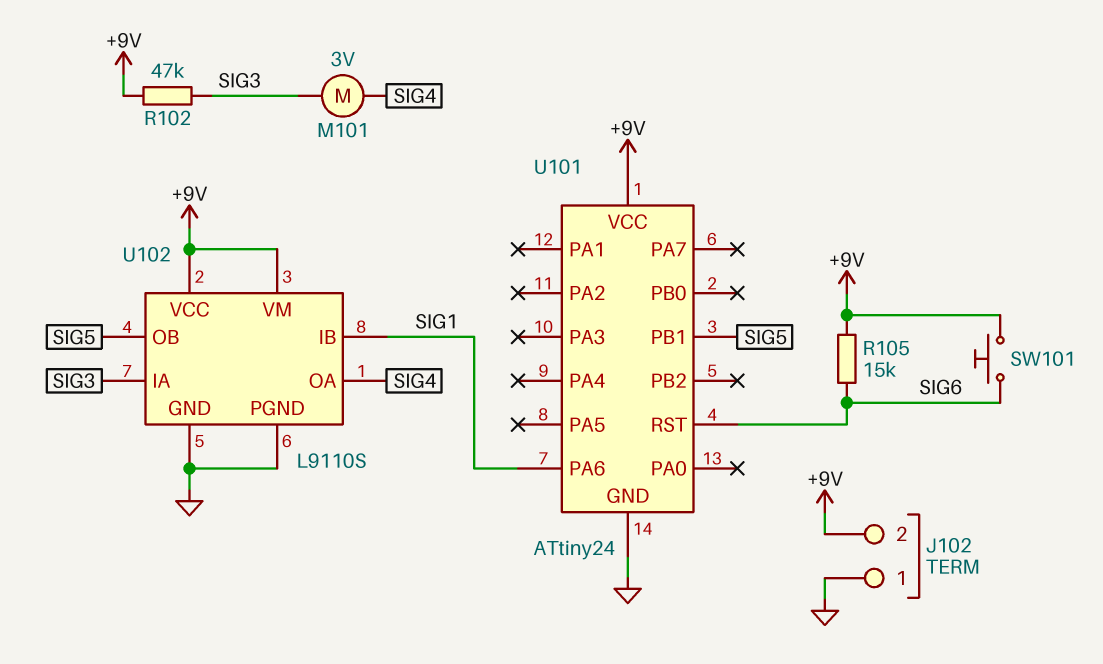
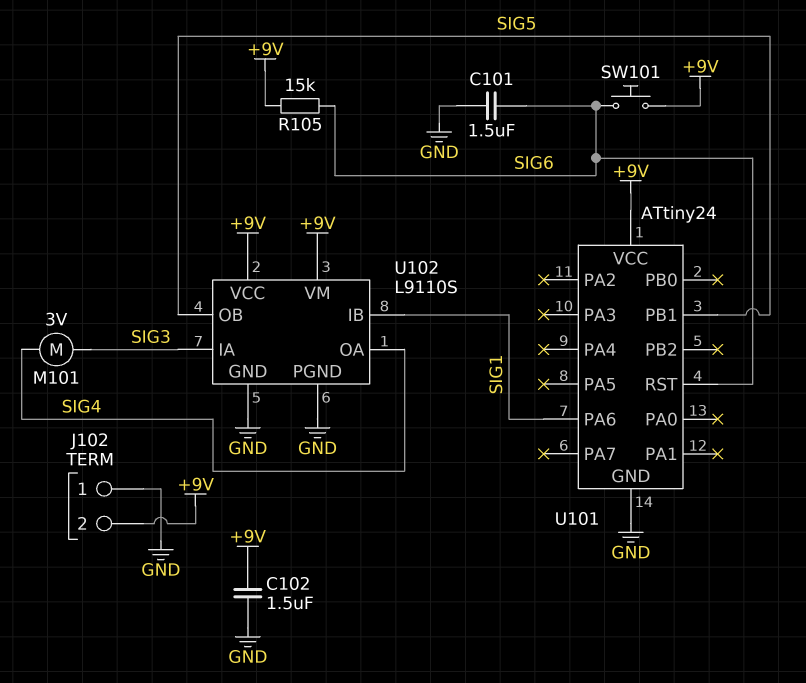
C101: none -> 1.5uF (GND, SIG6)
C102: none -> 1.5uF (+9V, GND)
R102: 47k (+9V, SIG3) -> none

